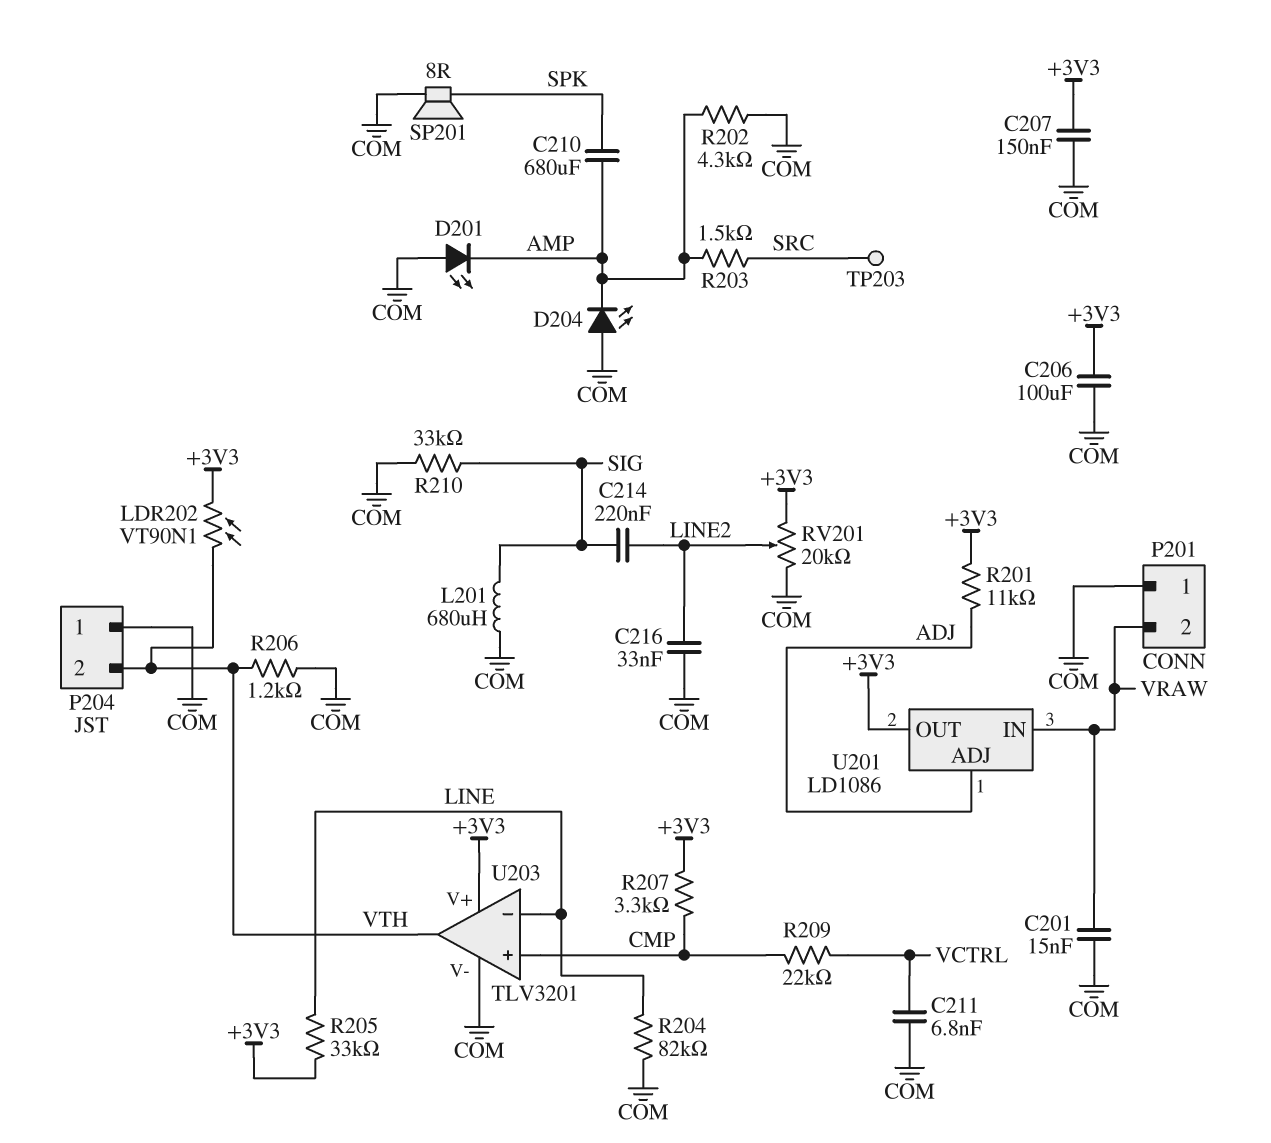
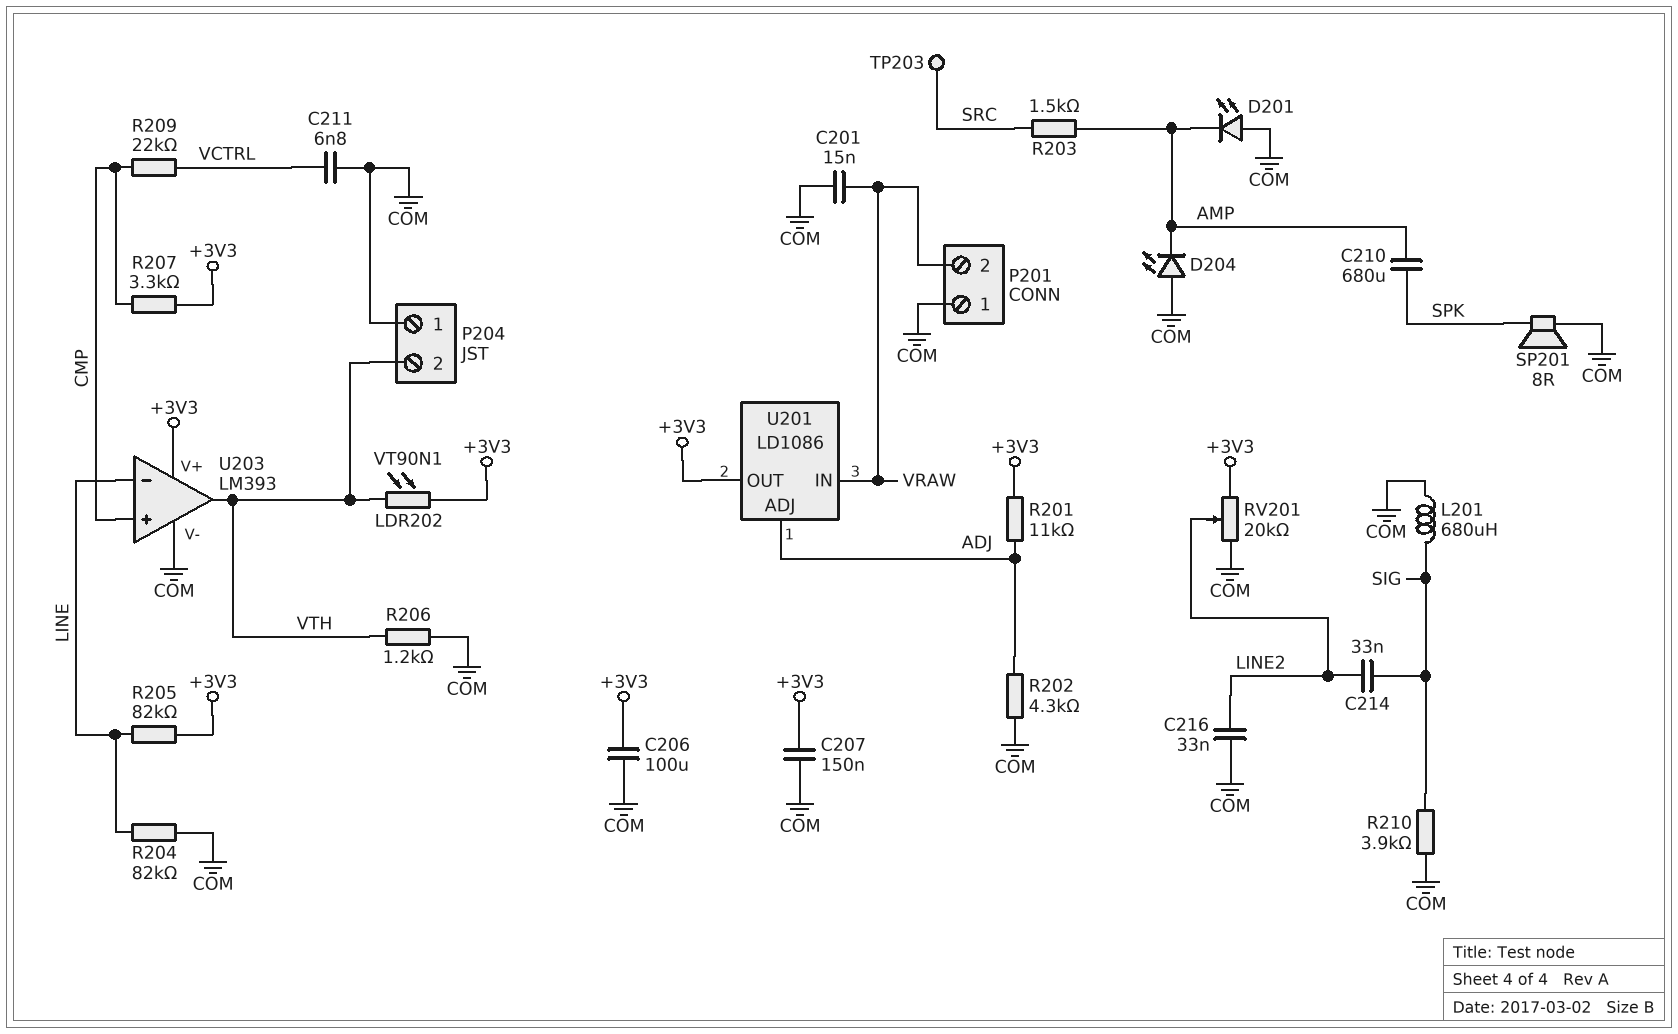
C214: 220nF (LINE2, SIG) -> 33nF (LINE2, SIG)
R202: 4.3k (AMP, COM) -> 4.3k (ADJ, COM)
R205: 33k (+3V3, LINE) -> 82k (+3V3, LINE)
R210: 33k (COM, SIG) -> 3.9k (COM, SIG)
U203: TLV3201 -> LM393

